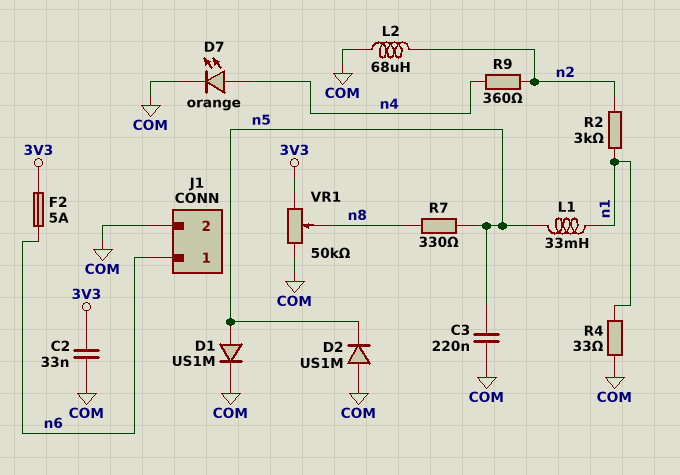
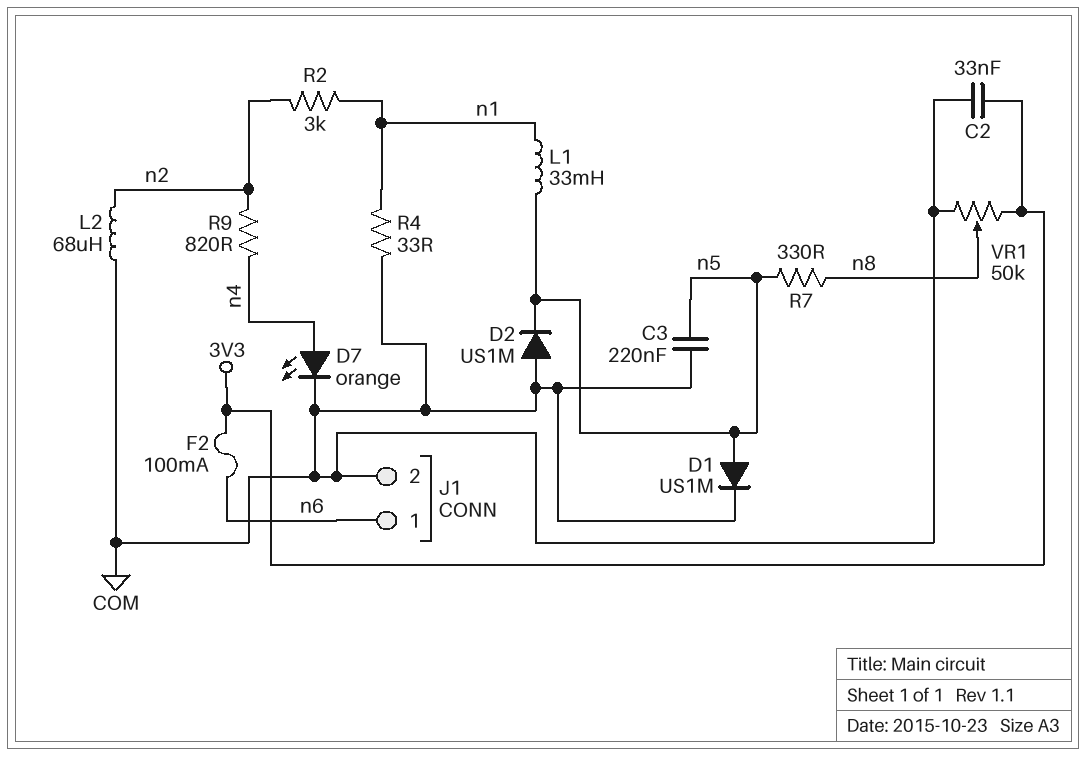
F2: 5A (3V3, n6) -> 100mA (3V3, n6)
R9: 360 (n2, n4) -> 820 (n2, n4)

